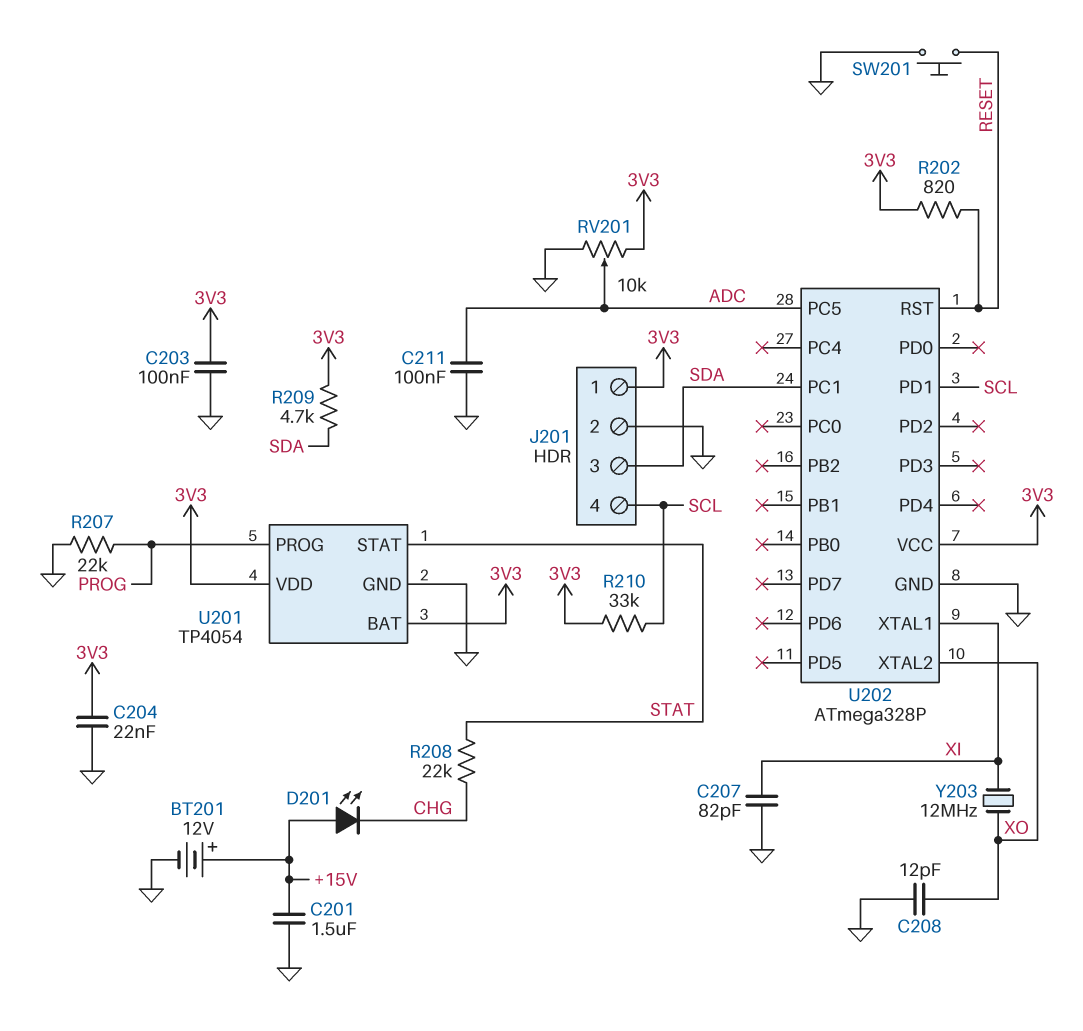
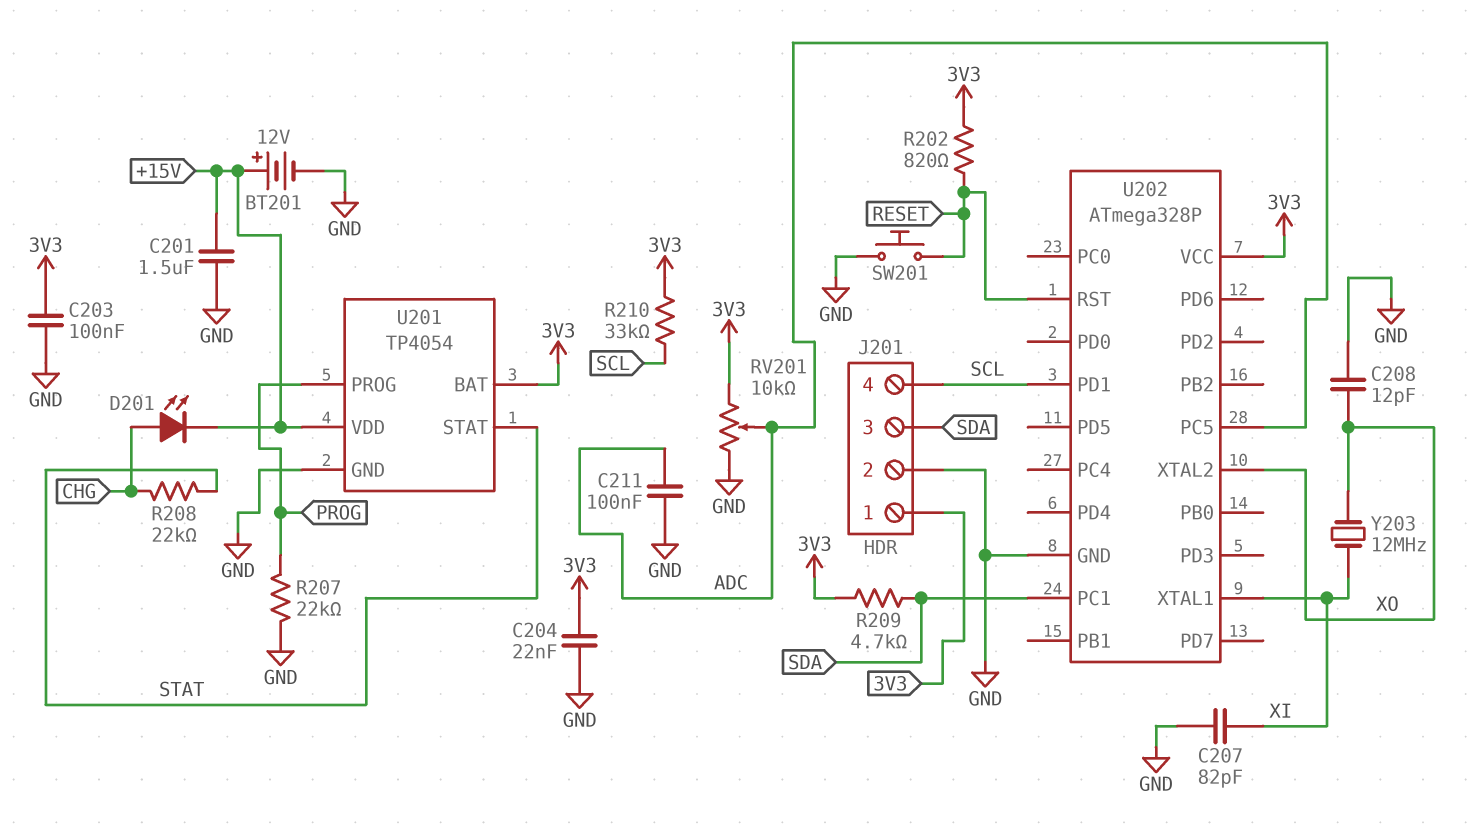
D201: LED (A +15V, K CHG) -> LED (A CHG, K +15V)
U201 pin VDD: 3V3 -> +15V

